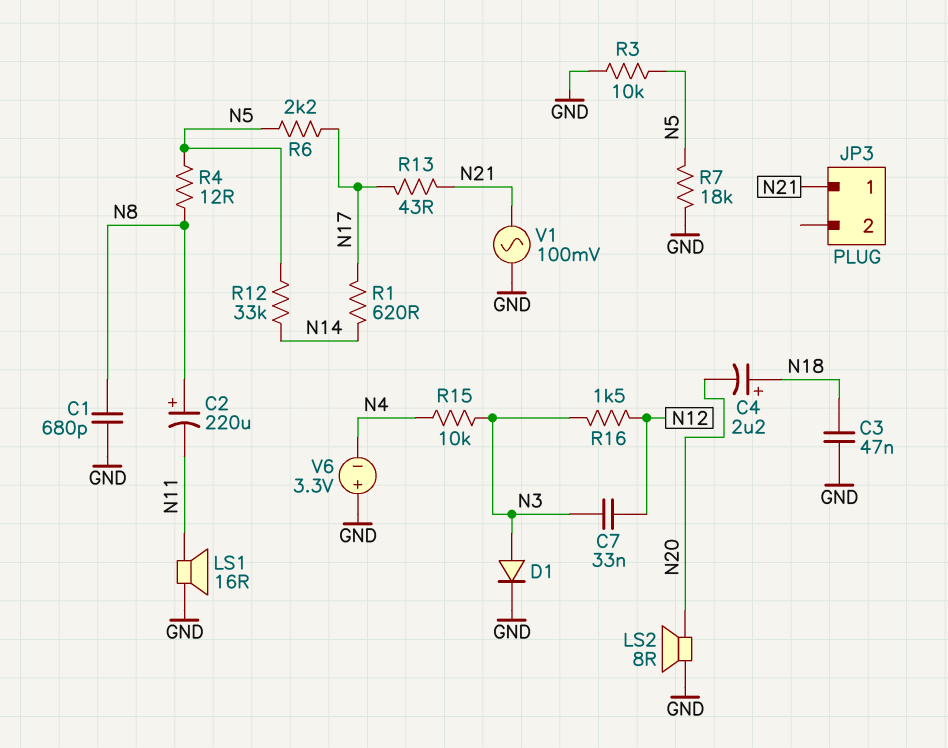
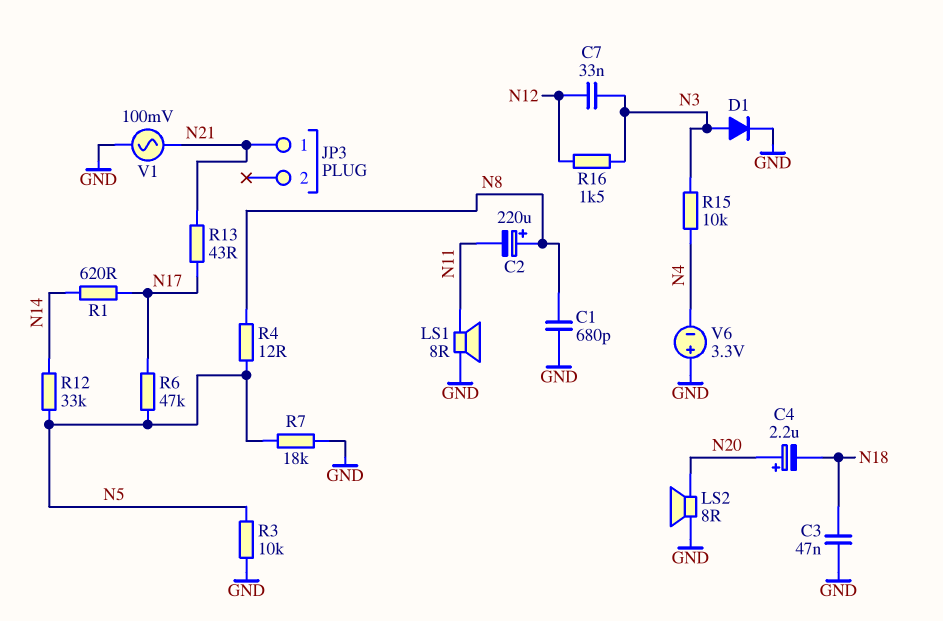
C4: 2.2uF (plus N18, minus N20) -> 2.2uF (plus N20, minus N18)
LS1: speaker 16R (GND, N11) -> speaker 8R (GND, N11)
R6: 2.2k (N5, N17) -> 47k (N5, N17)

